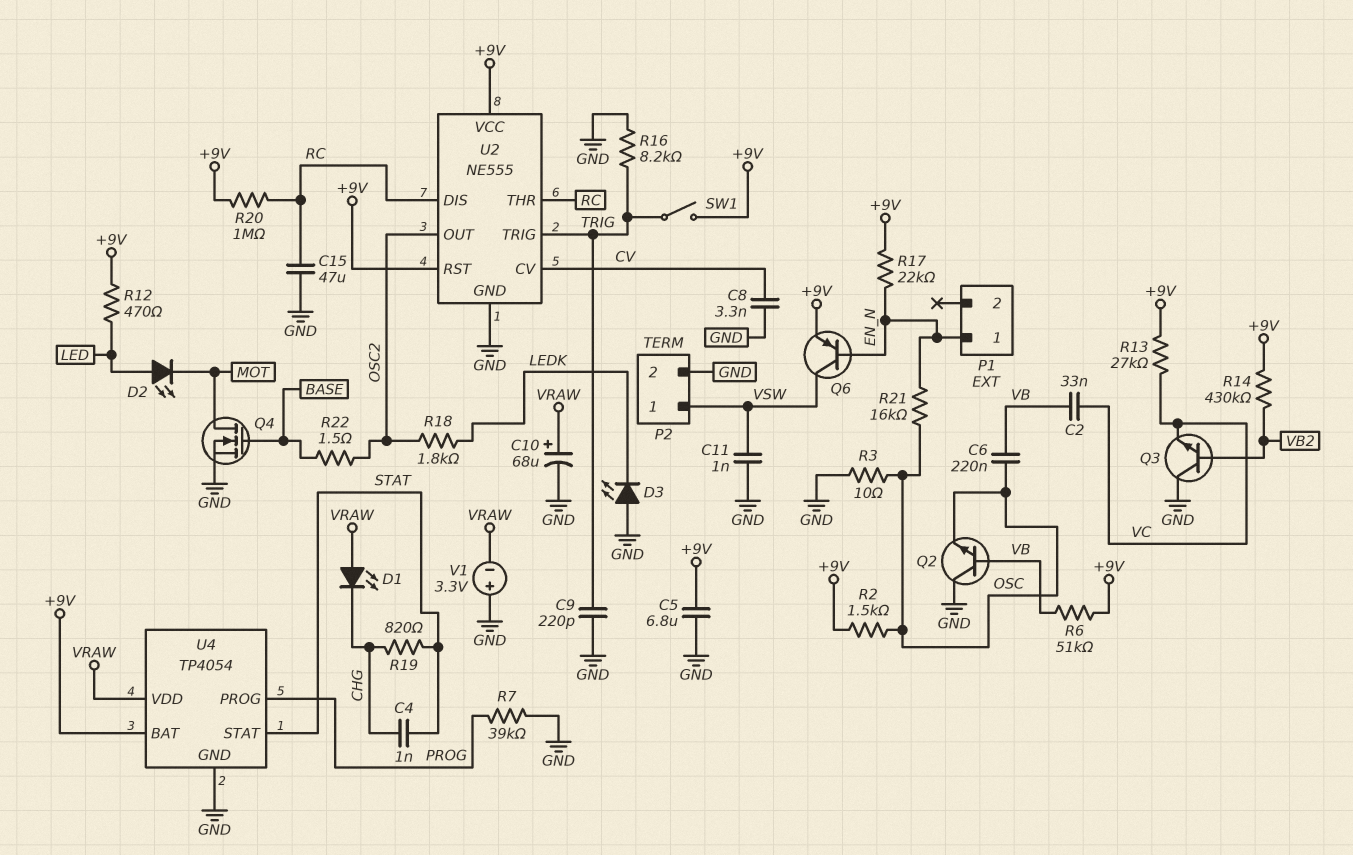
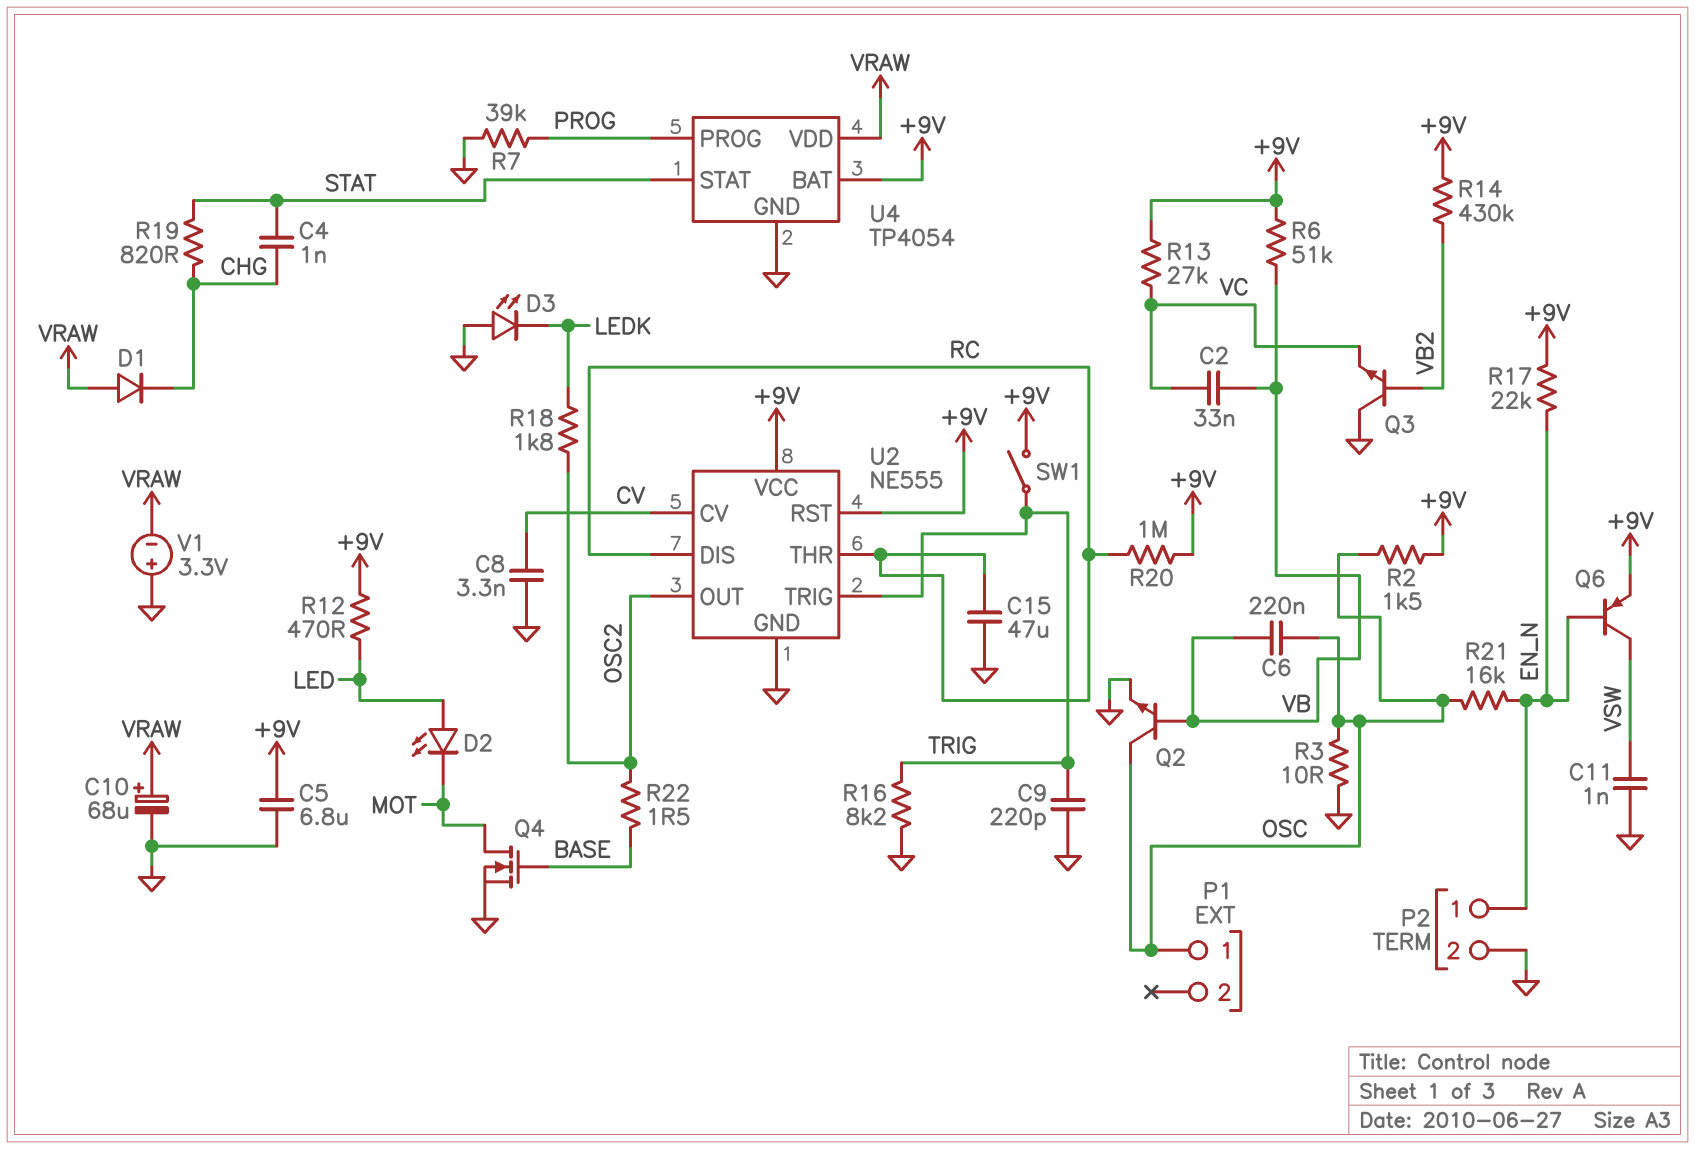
D1: LED (A VRAW, K CHG) -> diode (A VRAW, K CHG)
P1 pin 1: EN_N -> OSC
P2 pin 1: VSW -> EN_N
Q2: NPN (B VB, C GND, E OSC) -> NPN (B VB, C OSC, E GND)

